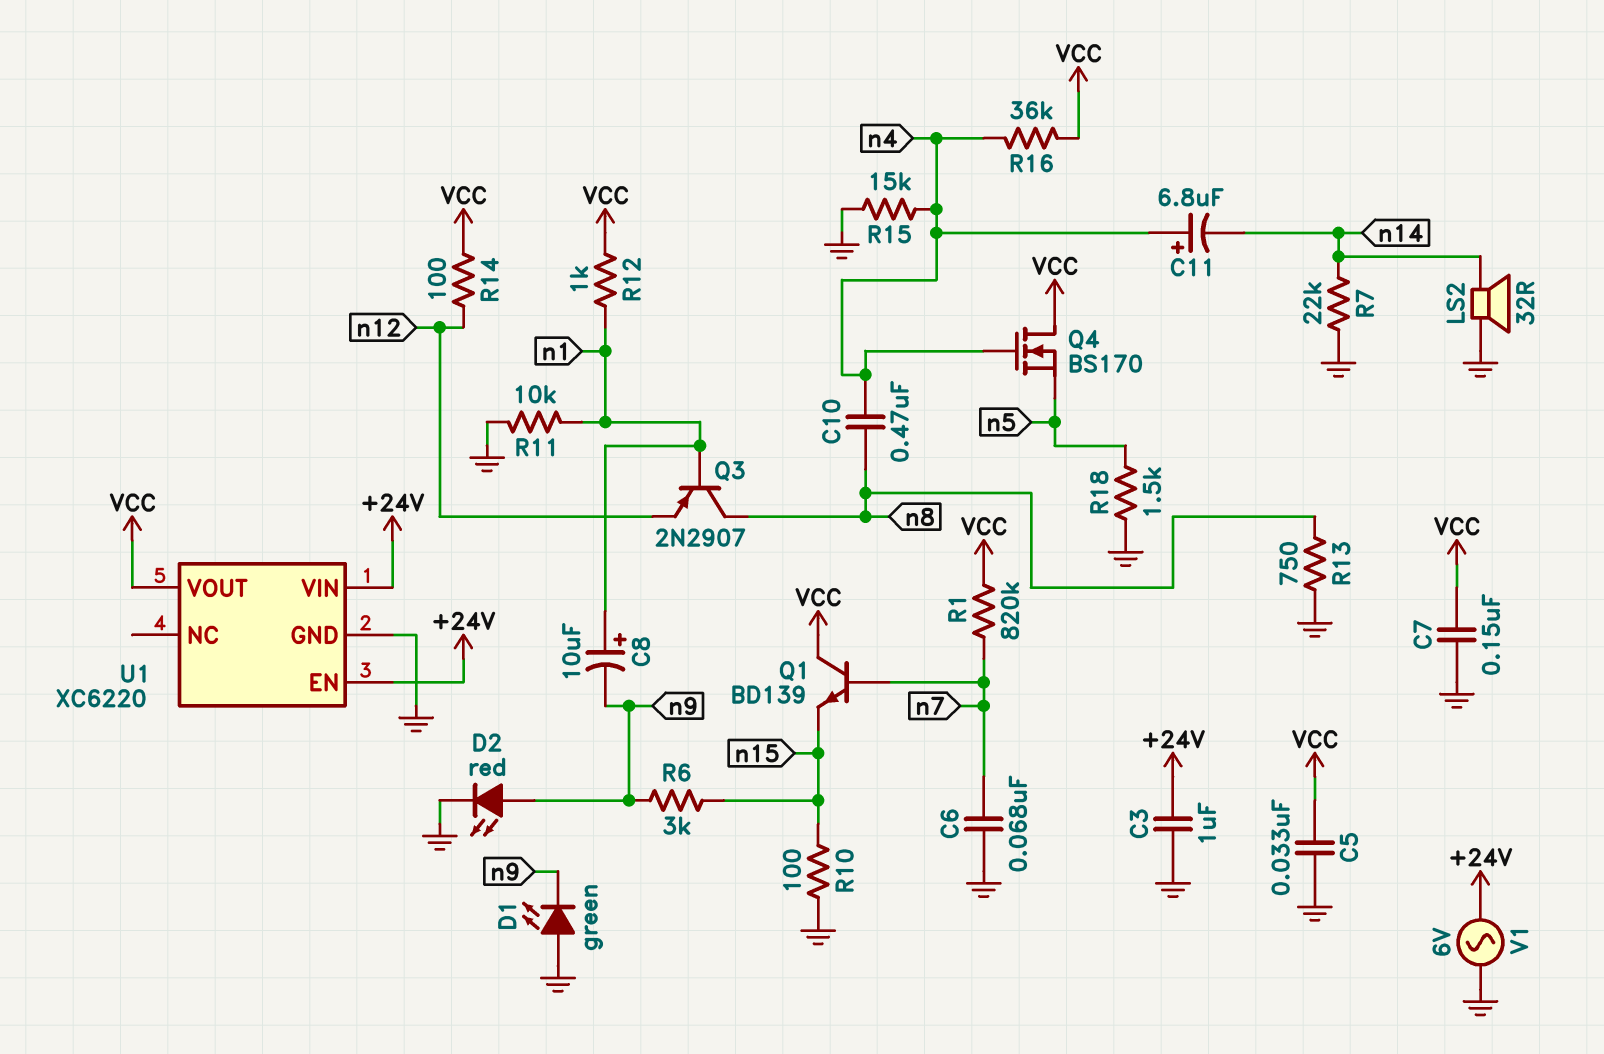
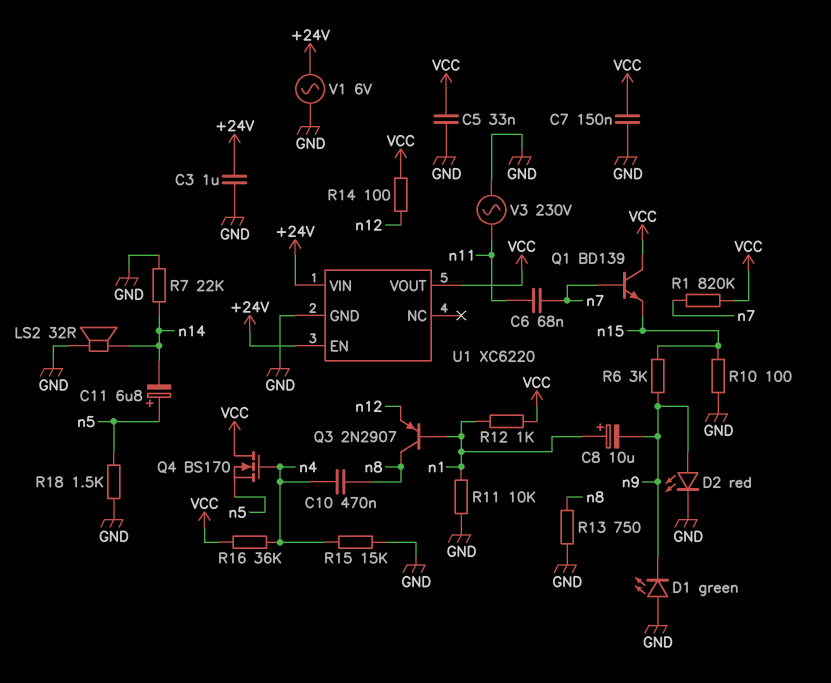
C6: 68nF (GND, n7) -> 68nF (n7, n11)
C11: 6.8uF (plus n4, minus n14) -> 6.8uF (plus n5, minus n14)
V3: none -> AC 230V (GND, n11)

